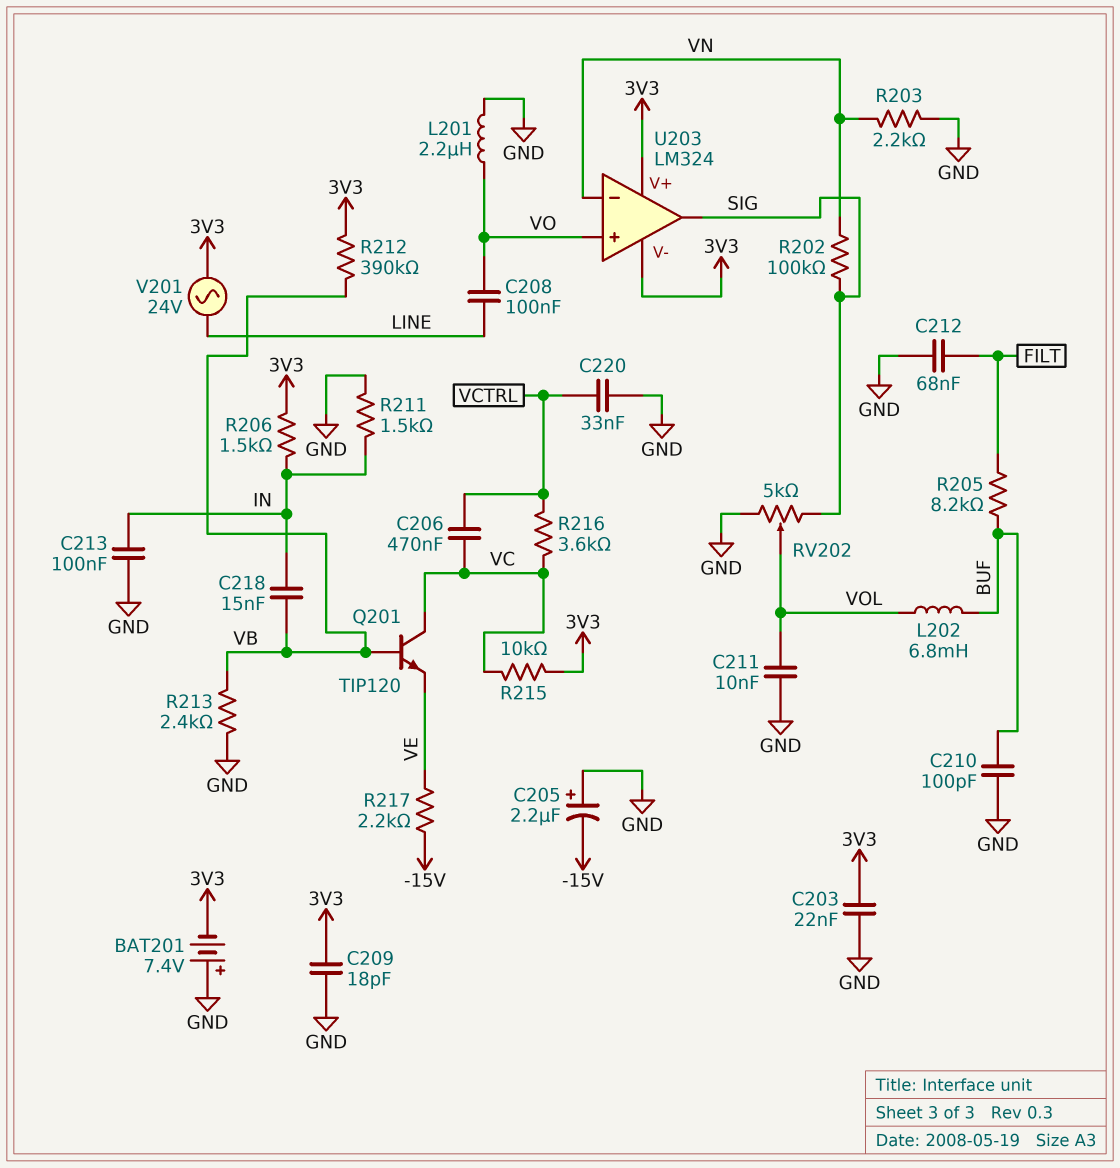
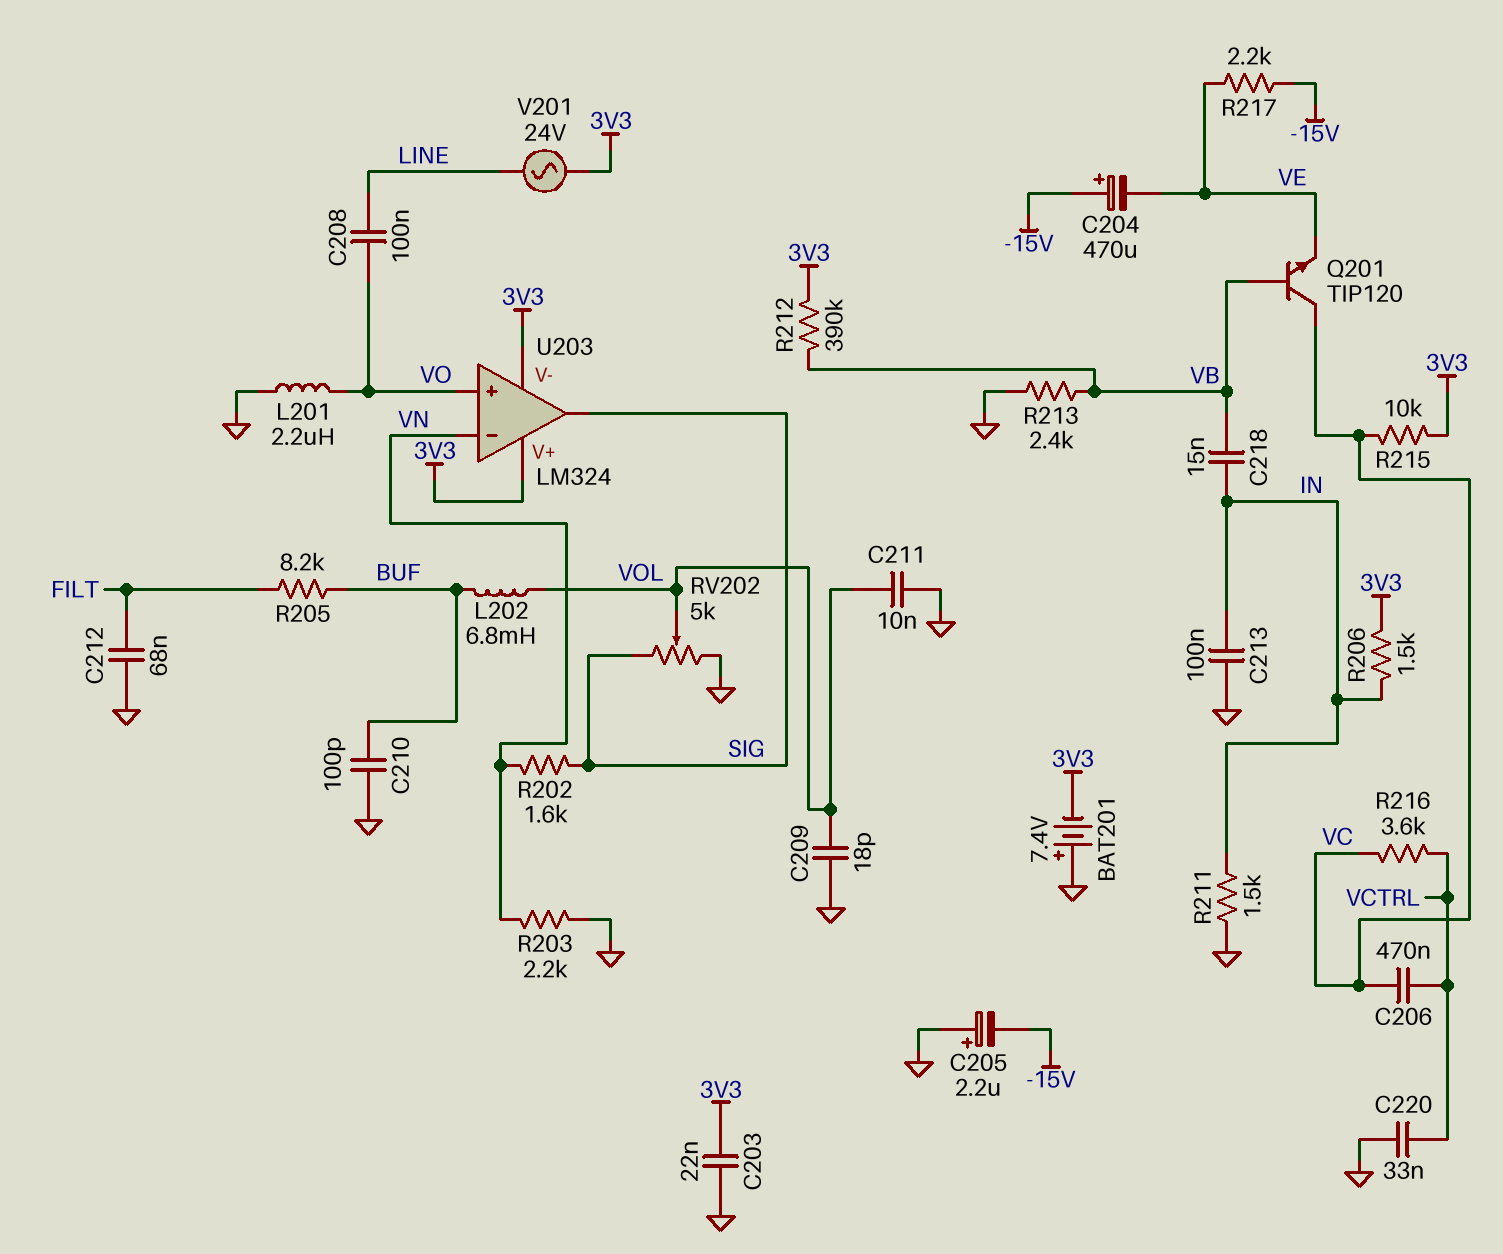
C204: none -> 470uF (plus -15V, minus VE)
C209: 18pF (3V3, GND) -> 18pF (GND, VOL)
R202: 100k (SIG, VN) -> 1.6k (SIG, VN)

